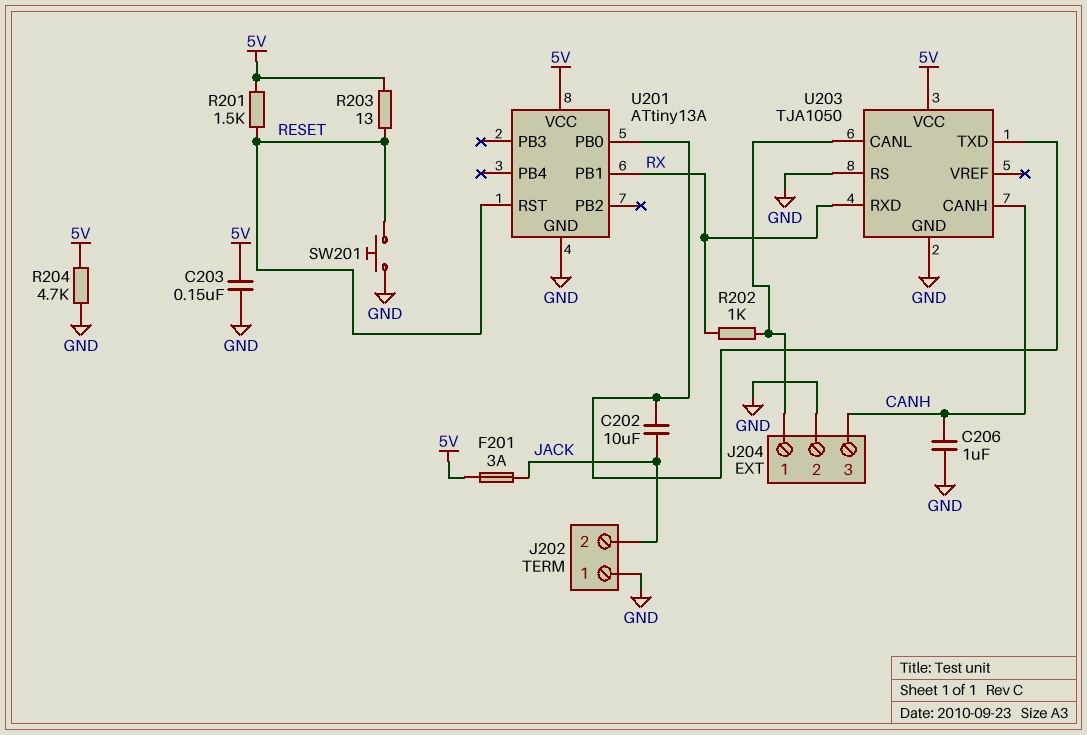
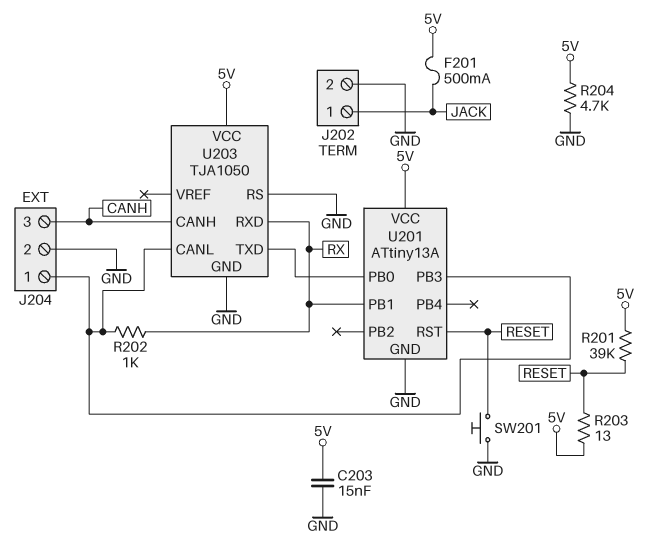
C202: 10uF (JACK, U201/PB0) -> none
C203: 150nF (5V, GND) -> 15nF (5V, GND)
C206: 1uF (CANH, GND) -> none
F201: 3A (5V, JACK) -> 500mA (5V, JACK)
J202 pin 1: GND -> JACK
J202 pin 2: JACK -> GND
R201: 1.5k (5V, RESET) -> 39k (5V, RESET)
U201 pin PB3: none -> J204/1

